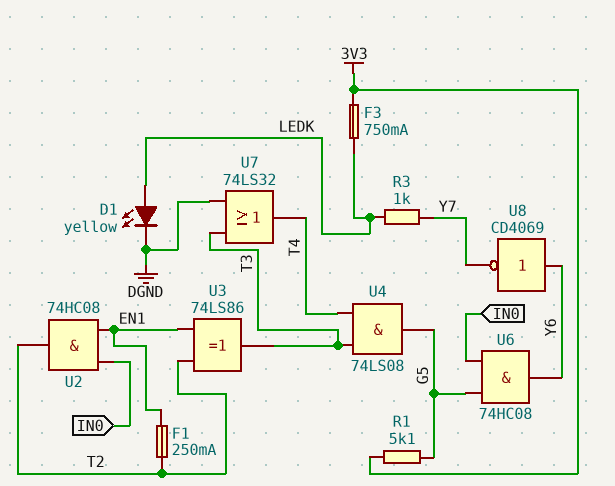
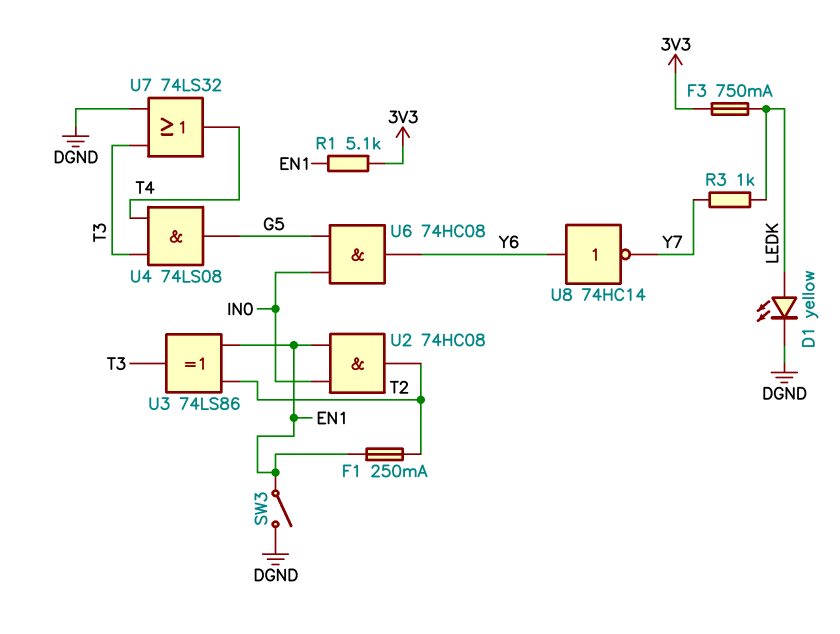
R1: 5.1k (3V3, G5) -> 5.1k (3V3, EN1)
SW3: none -> switch (DGND, EN1)
U8: NOT CD4069 (in Y6, out Y7) -> NOT 74HC14 (in Y6, out Y7)

